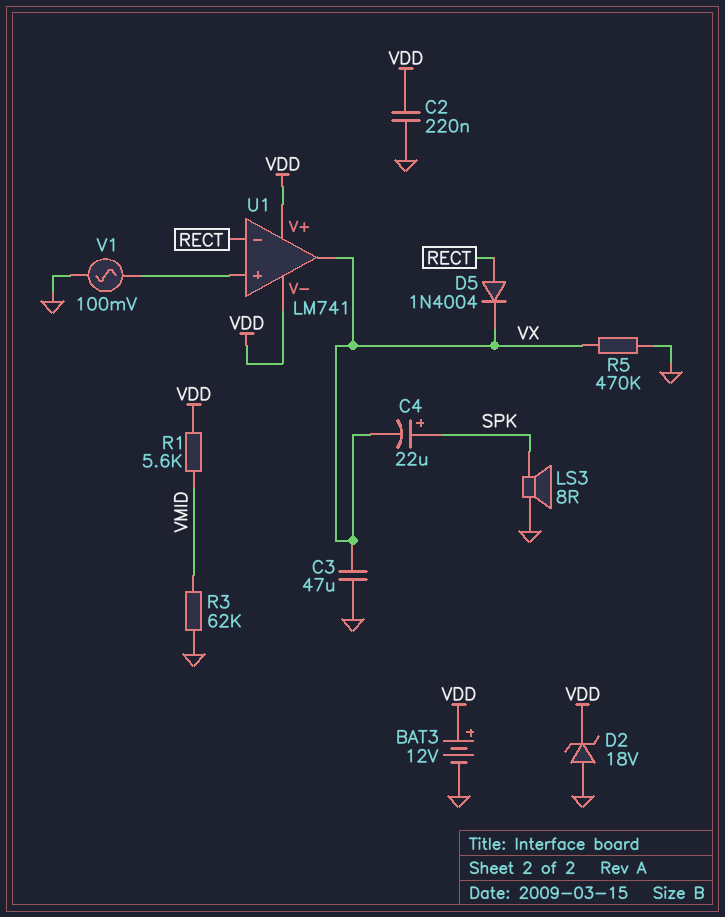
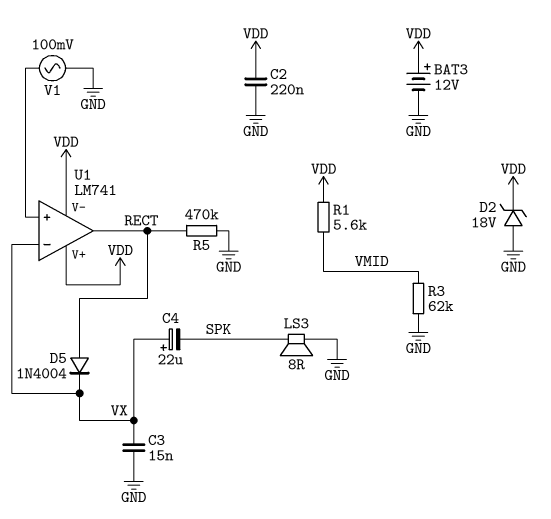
C3: 47uF (GND, VX) -> 15nF (GND, VX)
C4: 22uF (plus SPK, minus VX) -> 22uF (plus VX, minus SPK)
R5: 470k (GND, VX) -> 470k (GND, RECT)
U1 pin in-: RECT -> VX
U1 pin out: VX -> RECT

